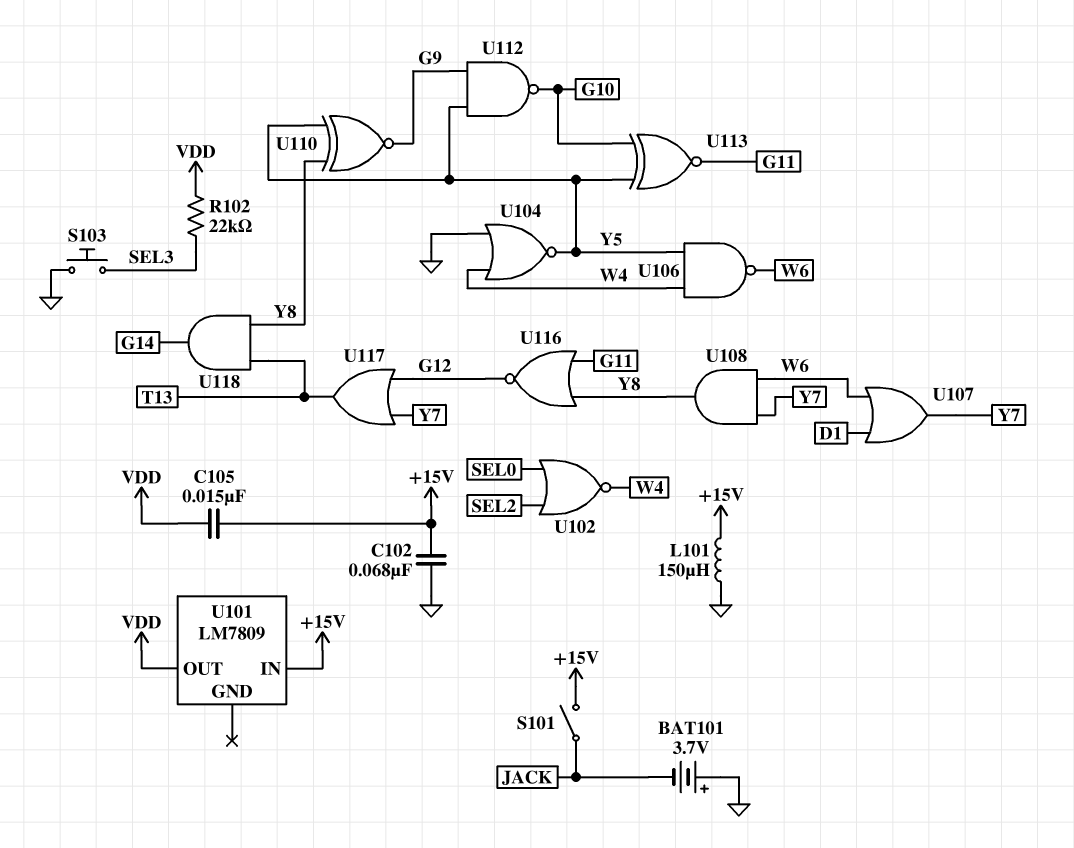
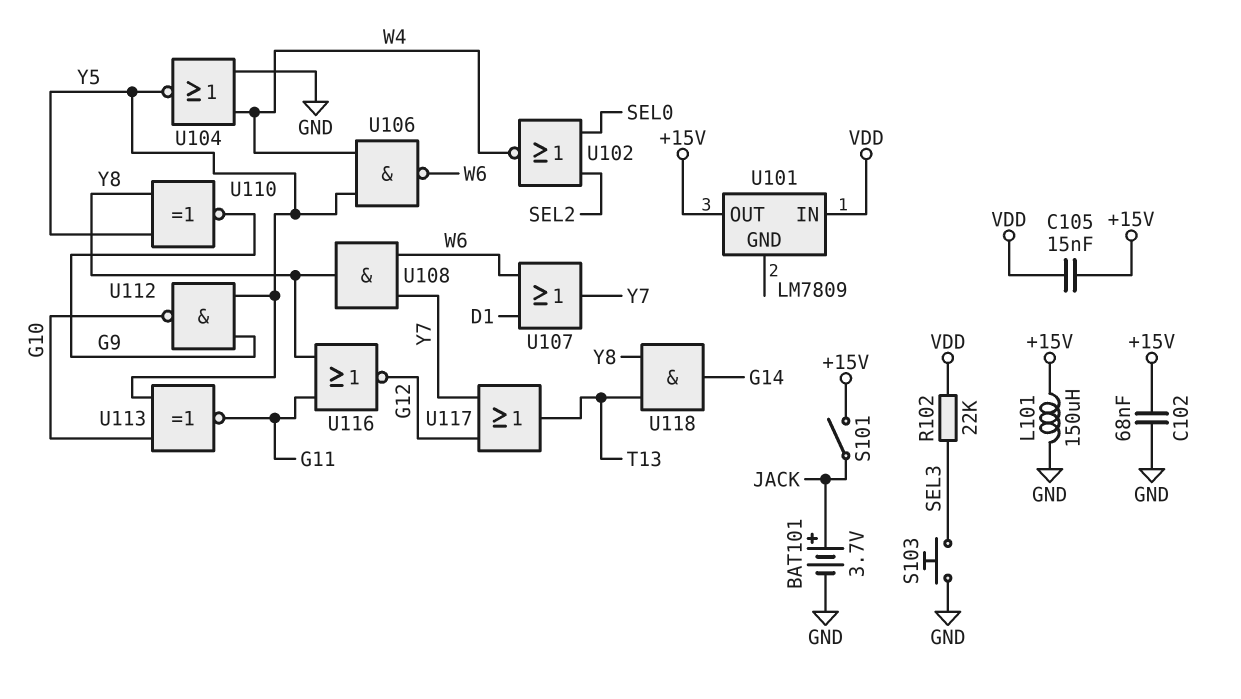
BAT101: 3.7V (plus GND, minus JACK) -> 3.7V (plus JACK, minus GND)
U101 pin IN: +15V -> VDD
U101 pin OUT: VDD -> +15V

